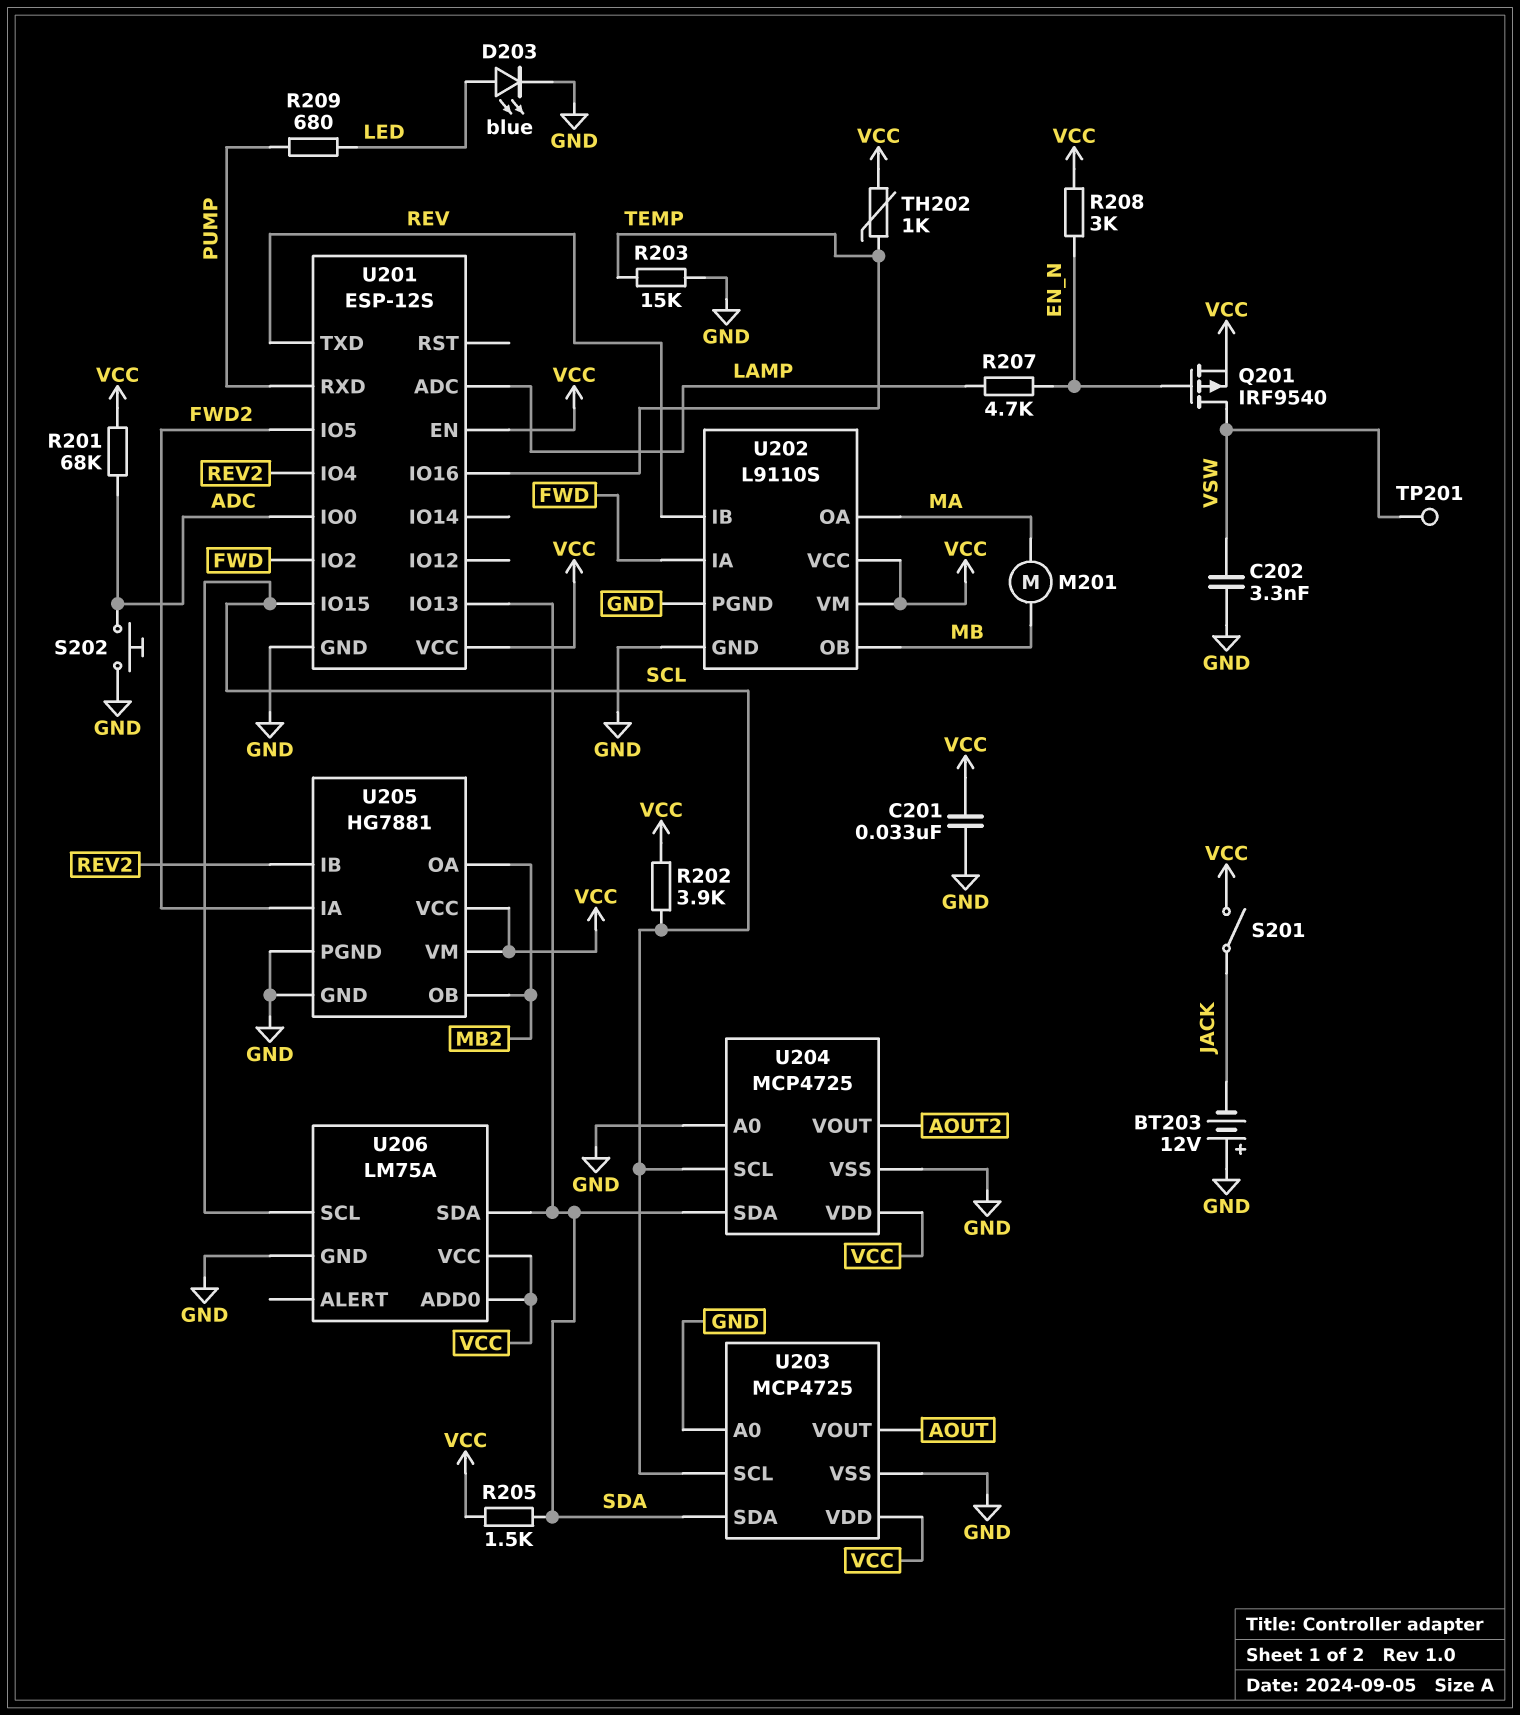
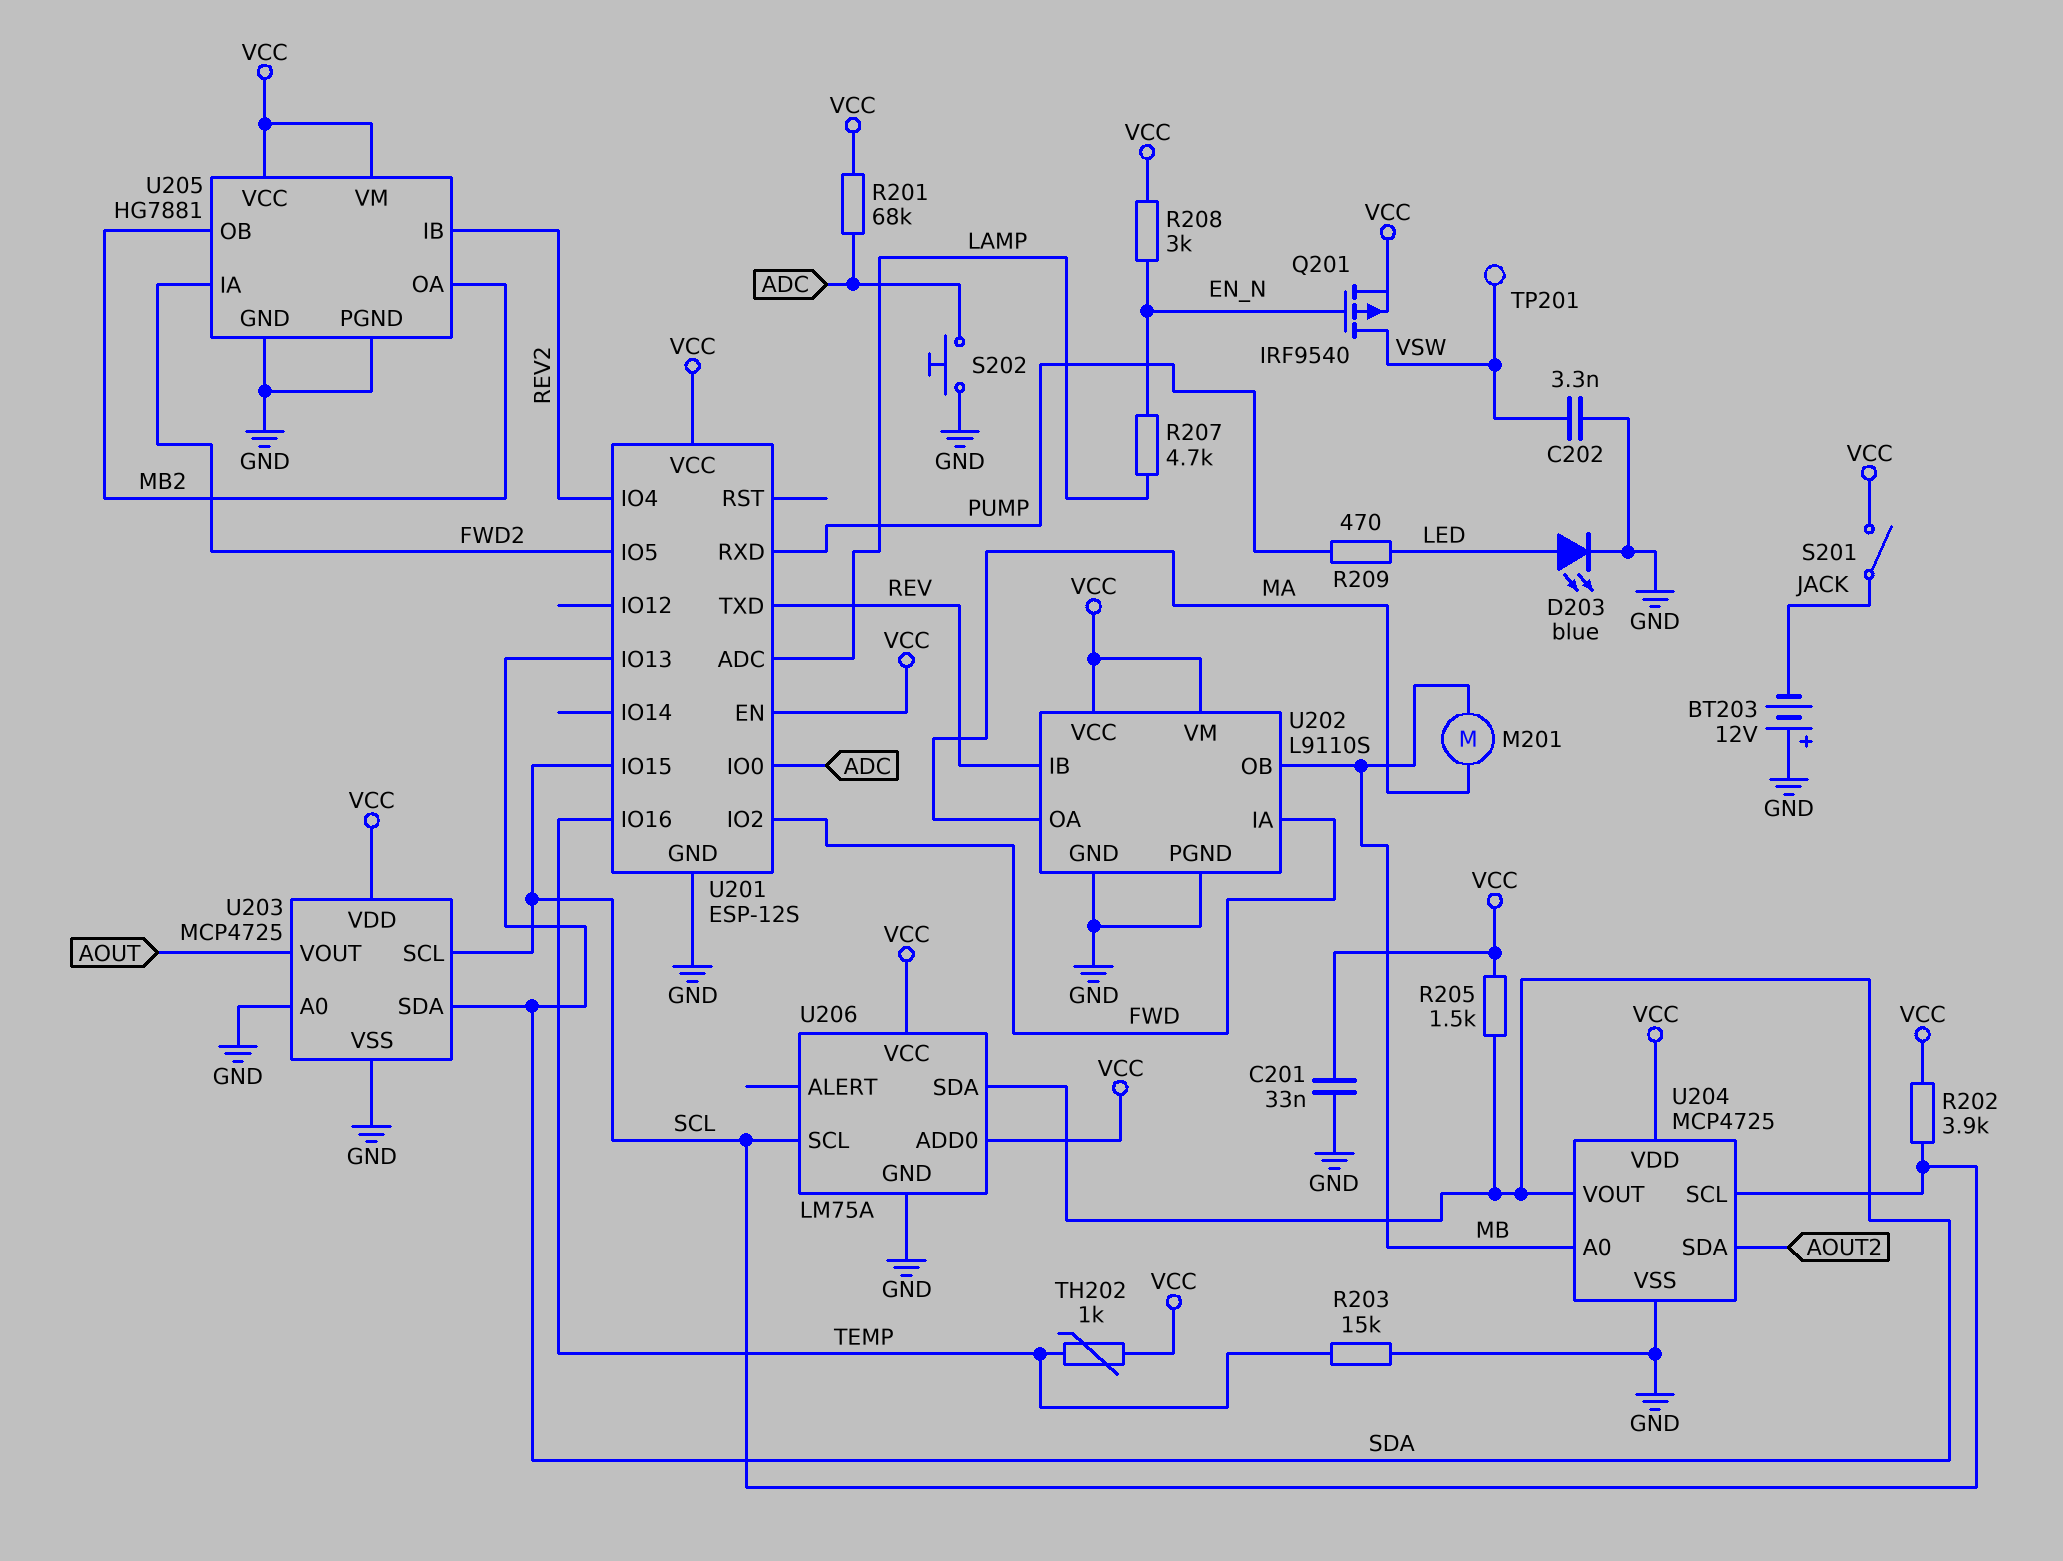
R209: 680 (LED, PUMP) -> 470 (LED, PUMP)
U204 pin A0: GND -> MB
U204 pin SDA: SDA -> AOUT2
U204 pin VOUT: AOUT2 -> SDA

